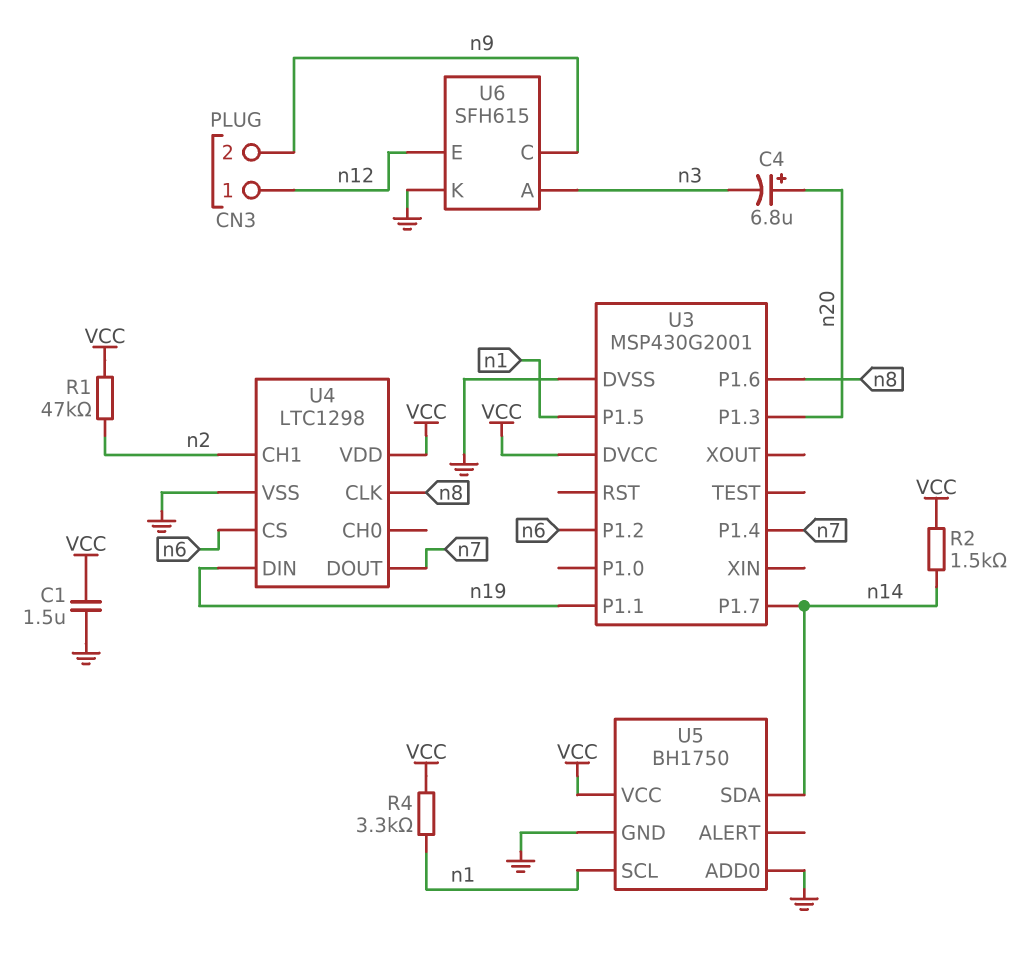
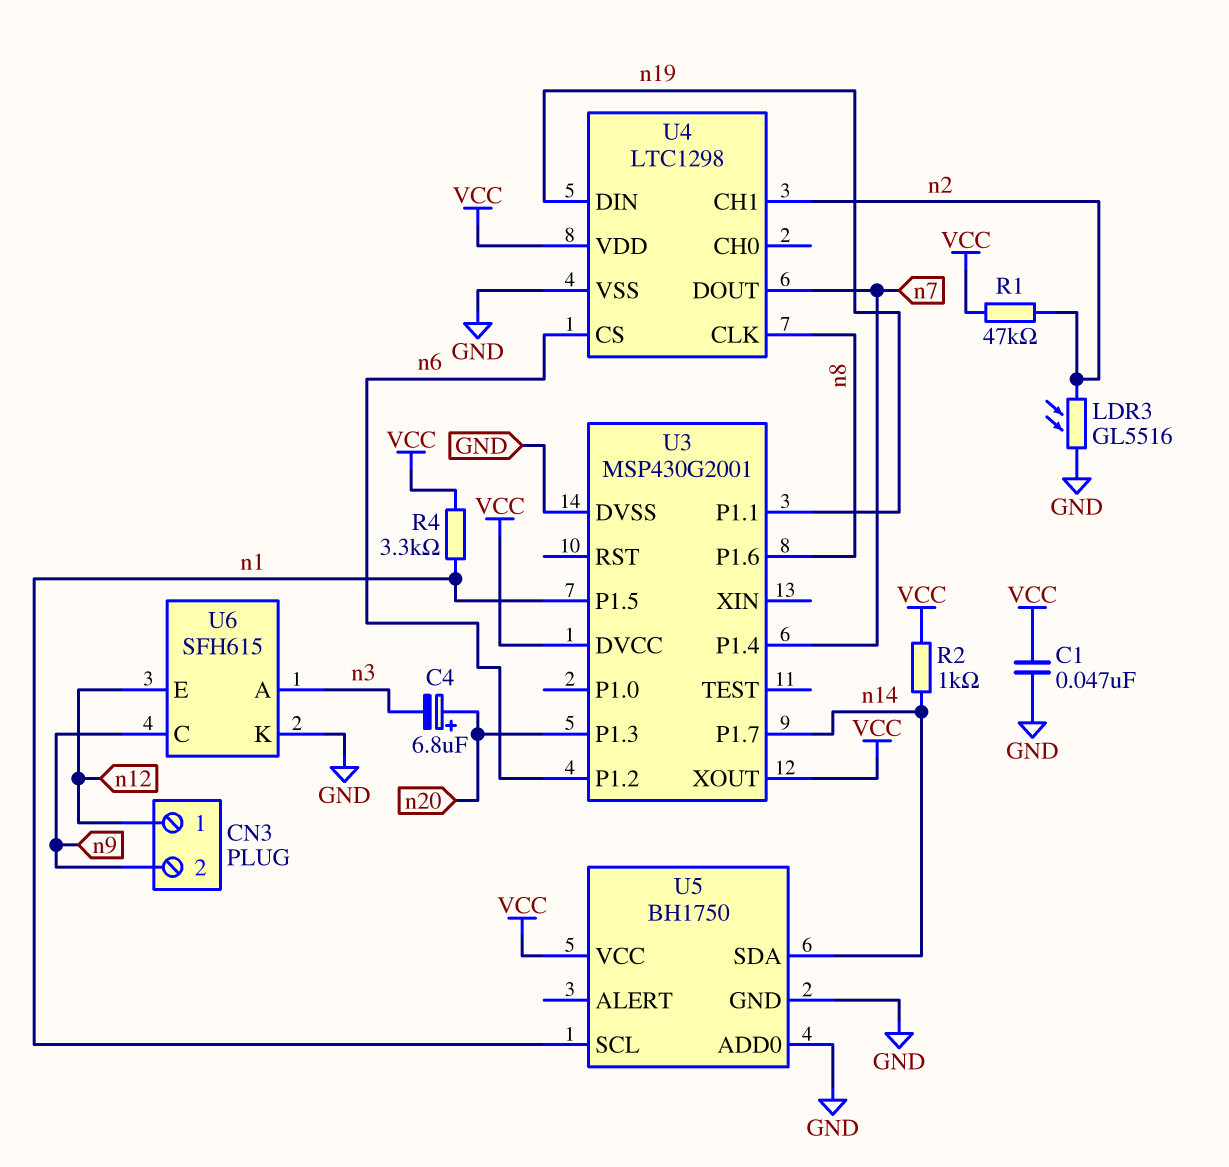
C1: 1.5uF (GND, VCC) -> 47nF (GND, VCC)
LDR3: none -> GL5516 (GND, n2)
R2: 1.5k (VCC, n14) -> 1k (VCC, n14)
U3 pin XOUT: none -> VCC

